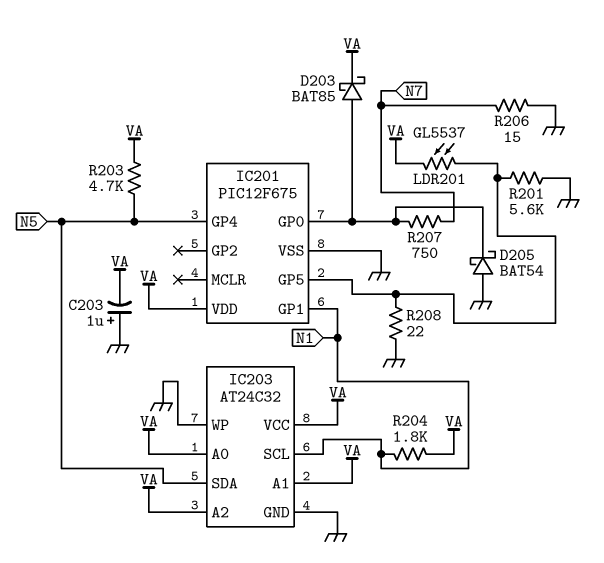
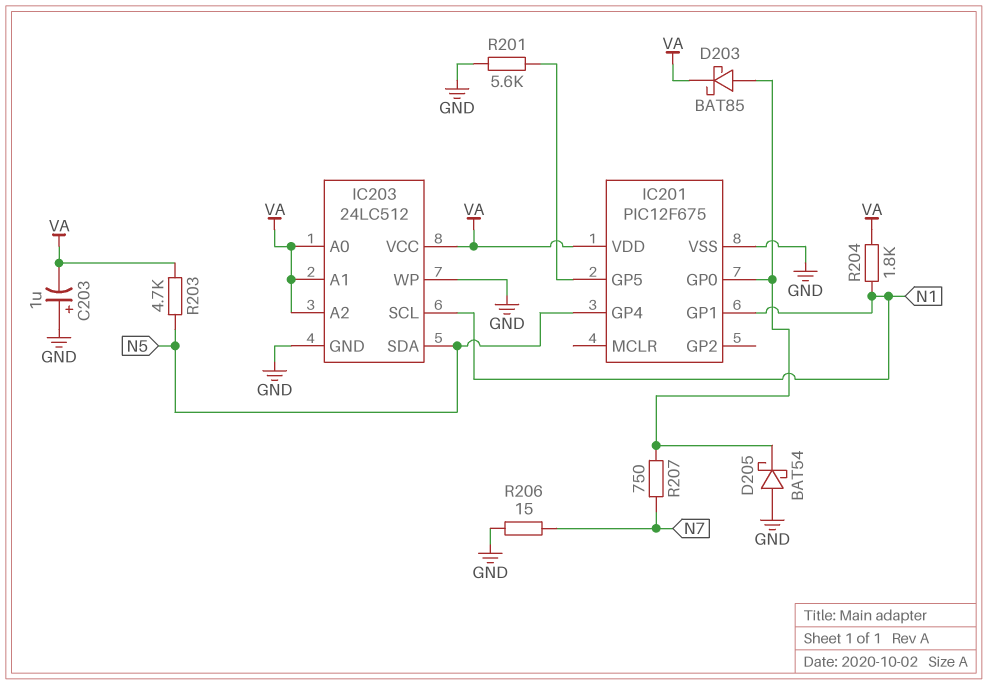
IC203: AT24C32 -> 24LC512
LDR201: GL5537 (IC201/GP5, VA) -> none
R208: 22 (GND, IC201/GP5) -> none

